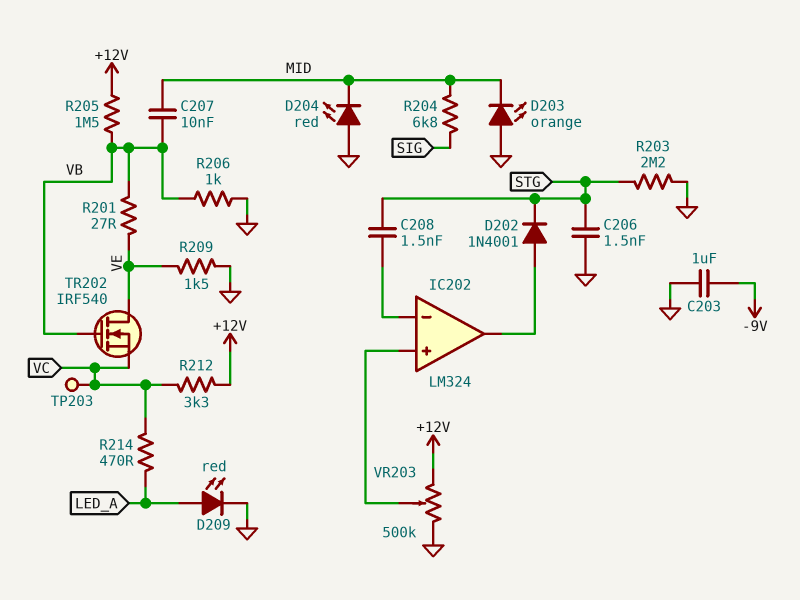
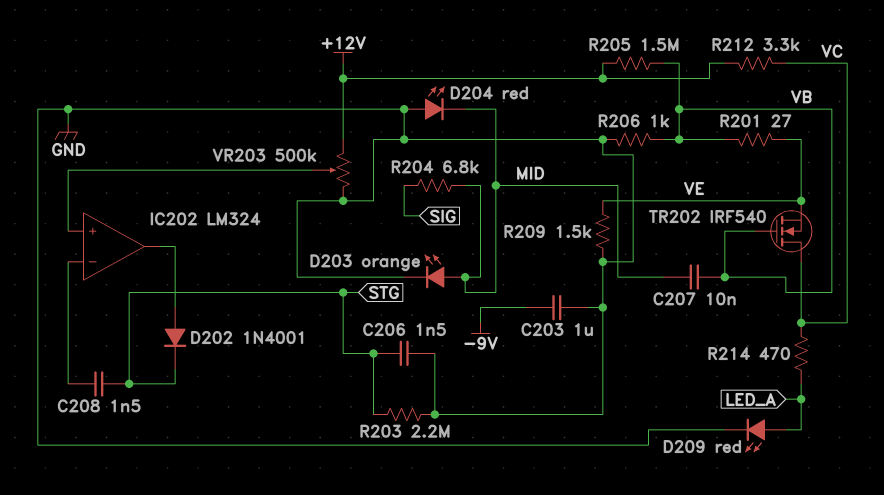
D203: LED orange (A GND, K MID) -> LED orange (A MID, K GND)
TP203: test point (VC) -> none
TR202: NMOS IRF540 (G VB, D VE, S VC) -> NMOS IRF540 (G VB, D VC, S VE)

